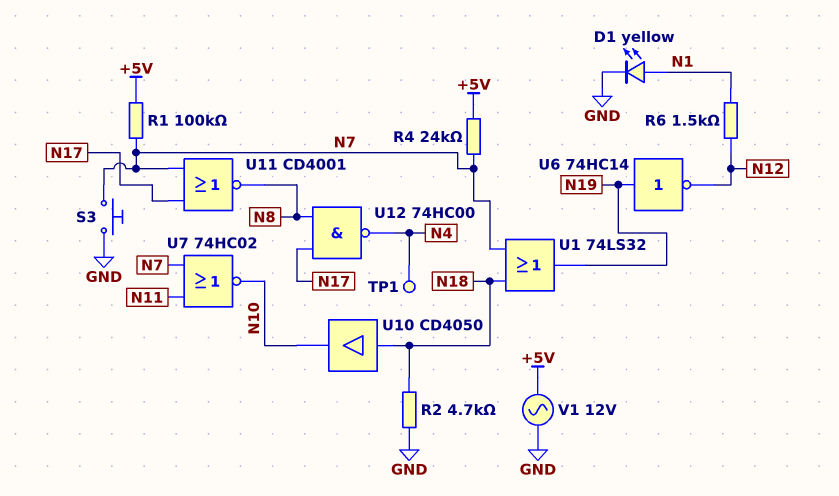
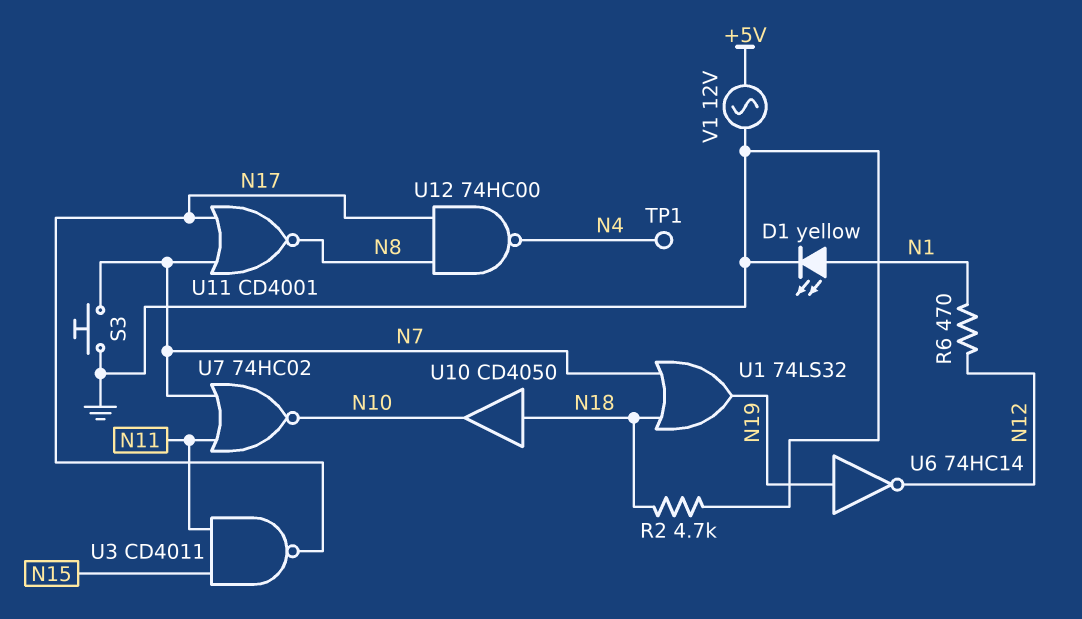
R1: 100k (+5V, N7) -> none
R4: 24k (+5V, N7) -> none
R6: 1.5k (N1, N12) -> 470 (N1, N12)
U3: none -> NAND CD4011 (in N11, in N15, out N17)

